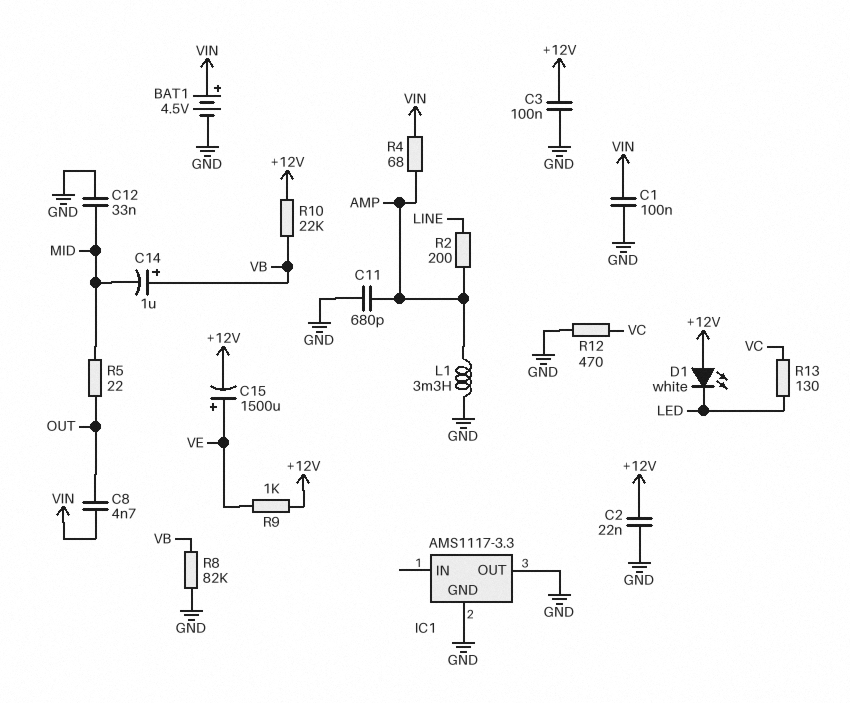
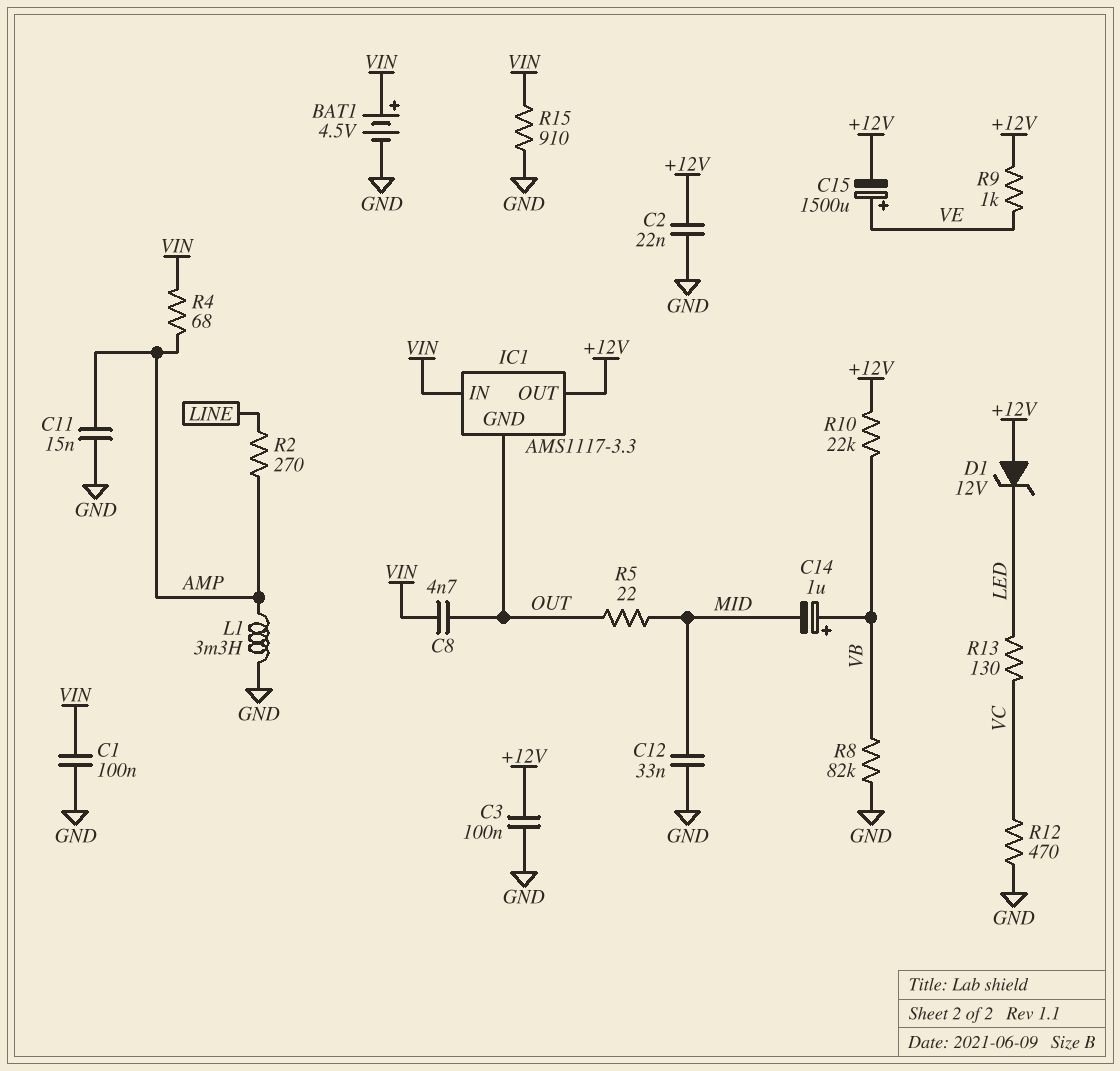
C11: 680pF (AMP, GND) -> 15nF (AMP, GND)
D1: LED white (A +12V, K LED) -> zener 12V (A +12V, K LED)
IC1 pin GND: GND -> OUT
IC1 pin IN: none -> VIN
IC1 pin OUT: GND -> +12V
R2: 200 (AMP, LINE) -> 270 (AMP, LINE)
R15: none -> 910 (GND, VIN)

